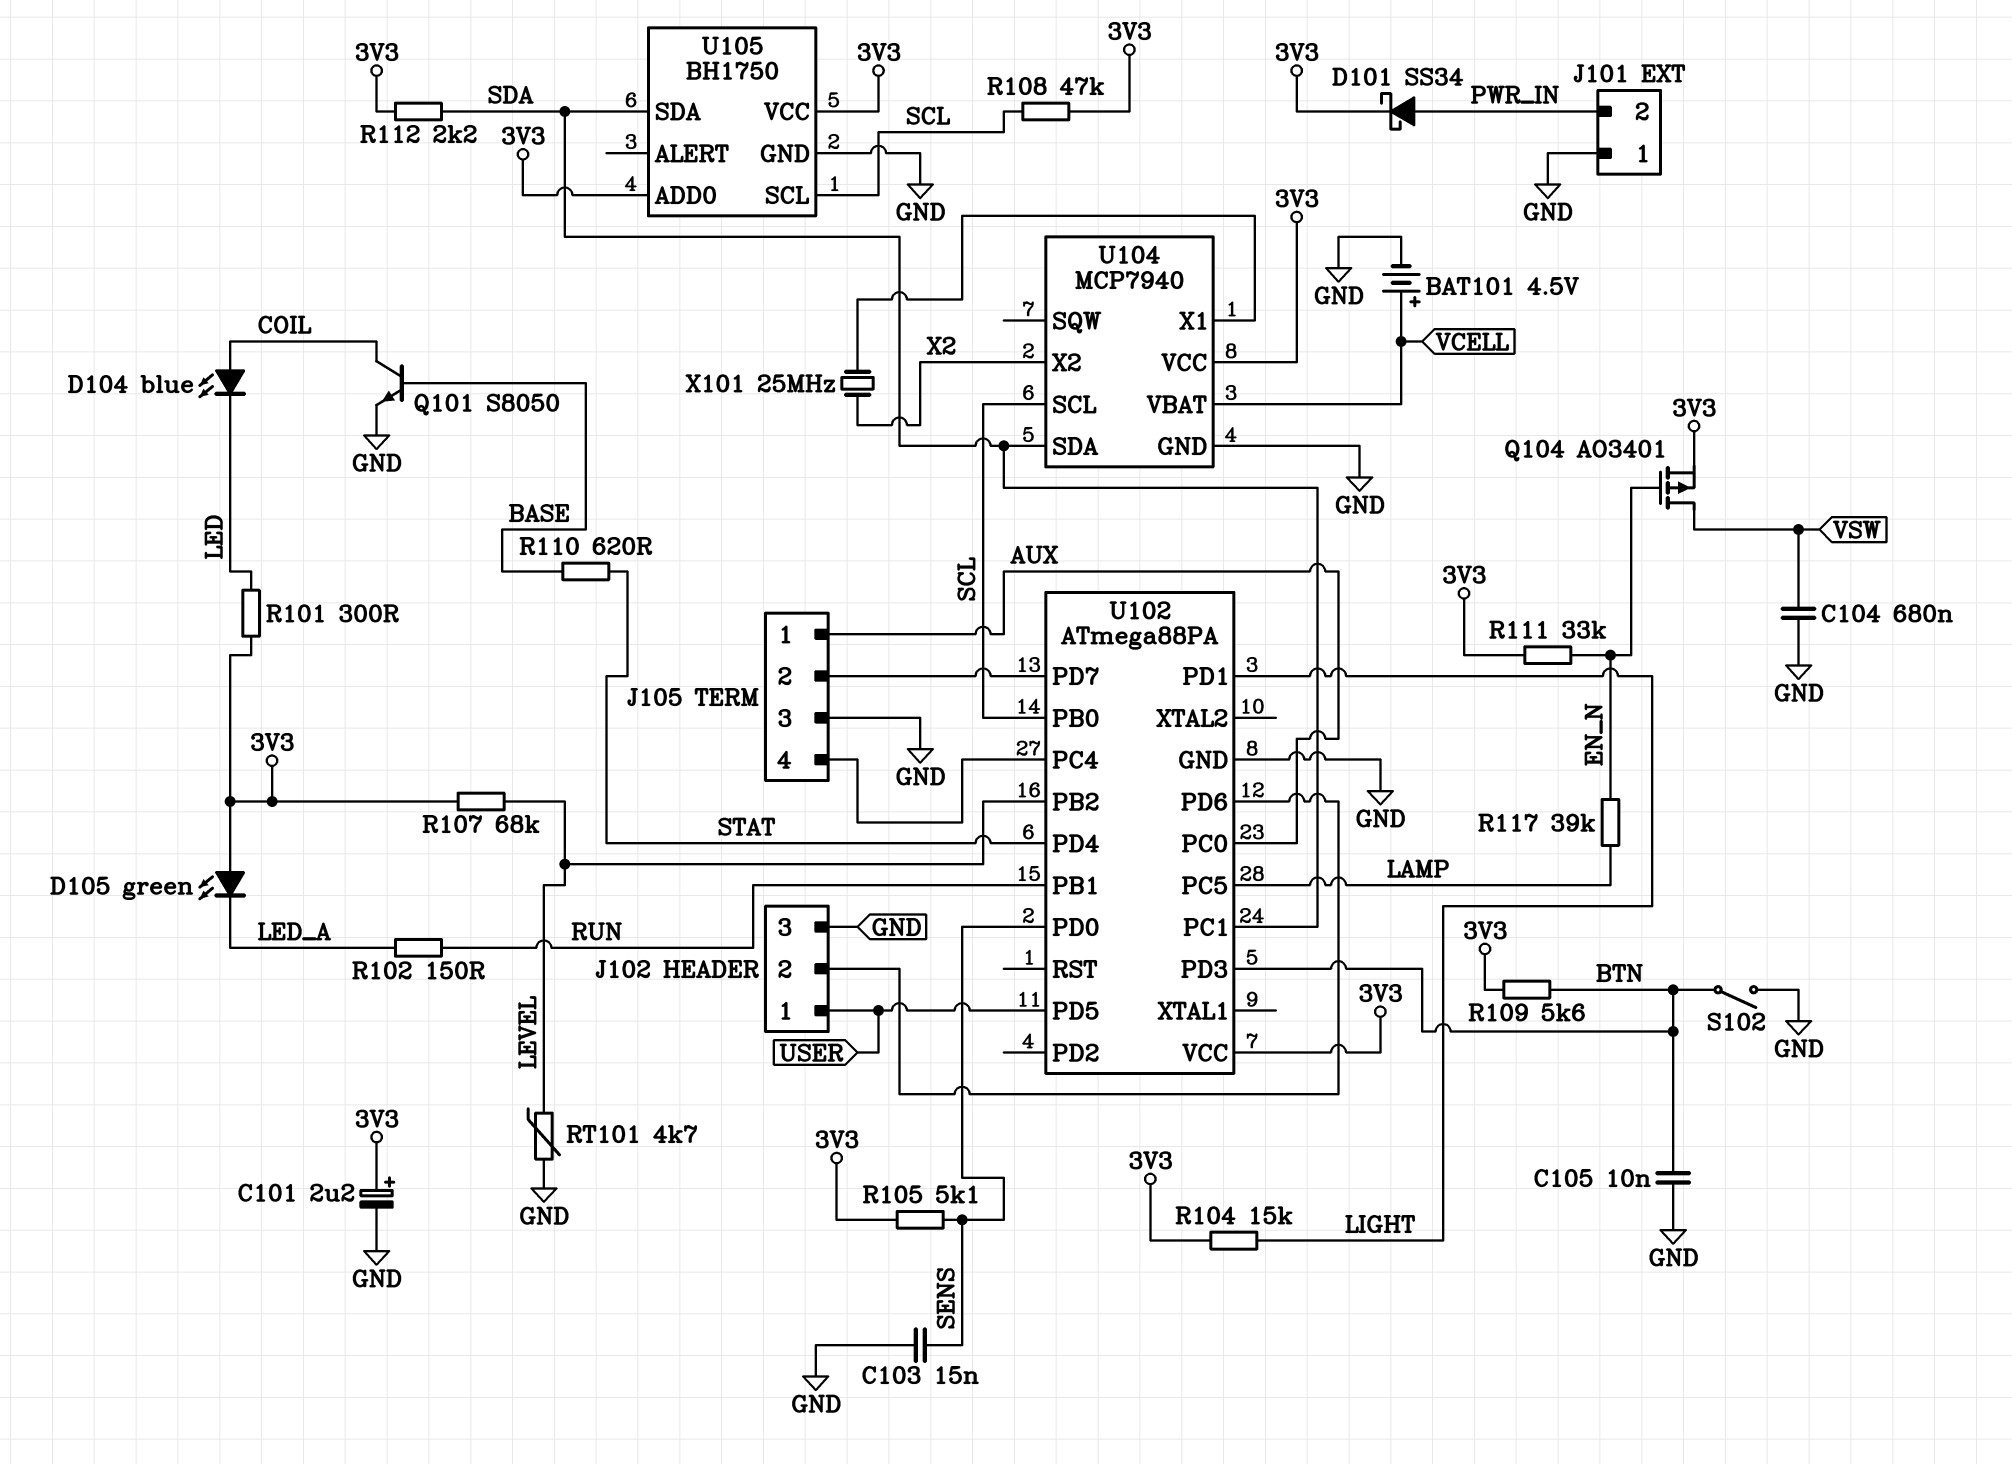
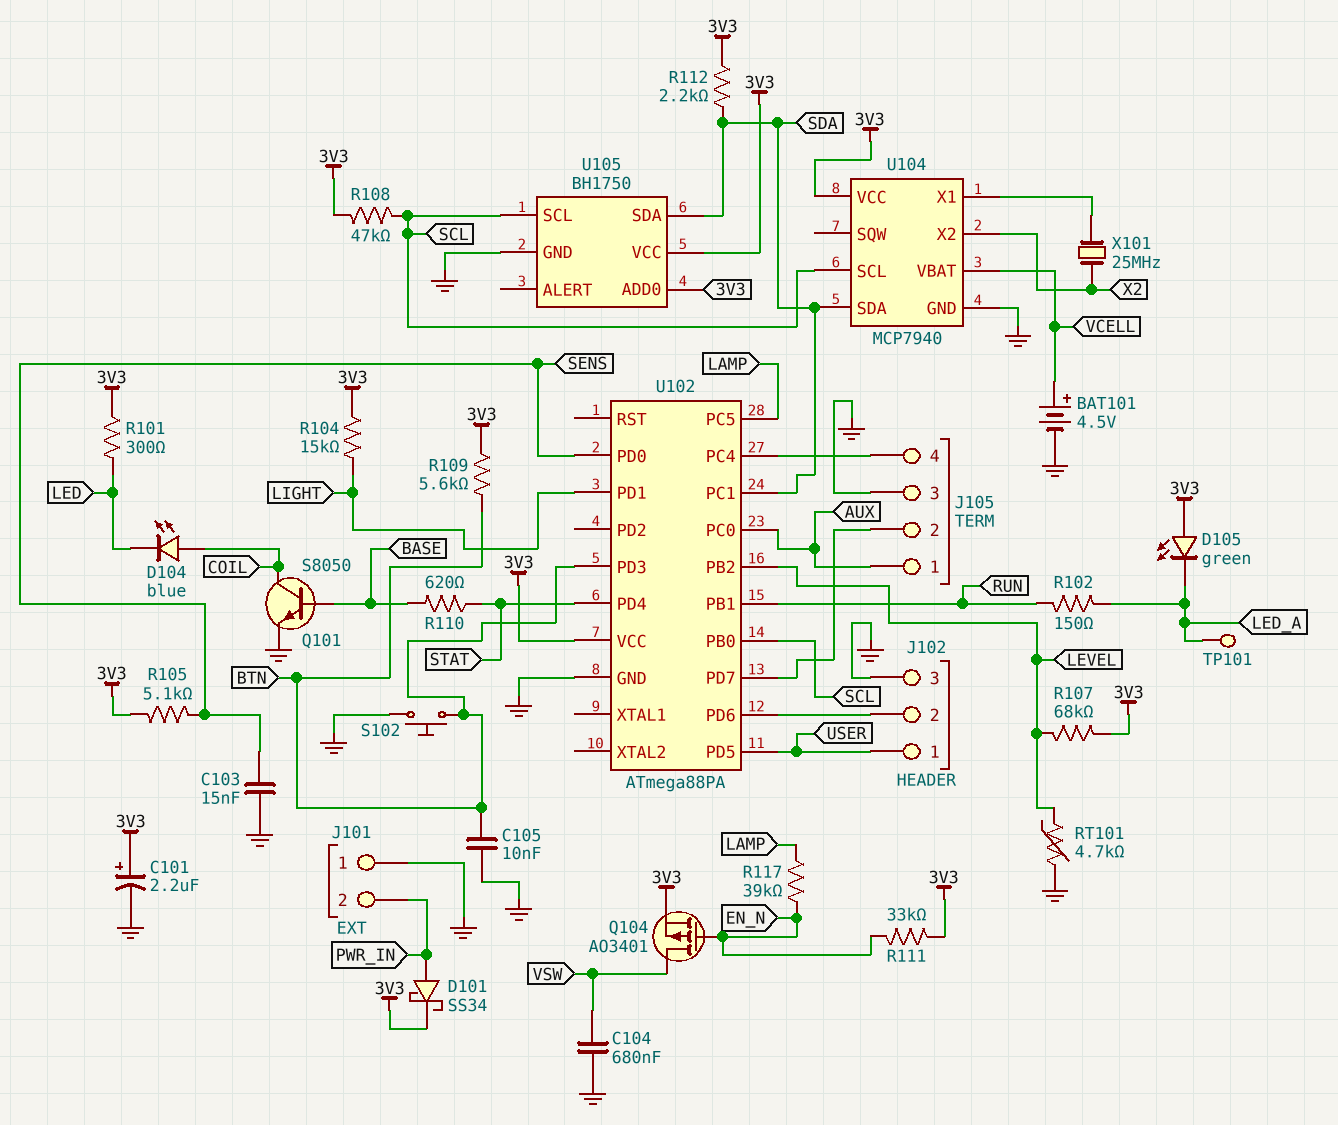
S102: switch (BTN, GND) -> button (BTN, GND)
TP101: none -> test point (LED_A)

